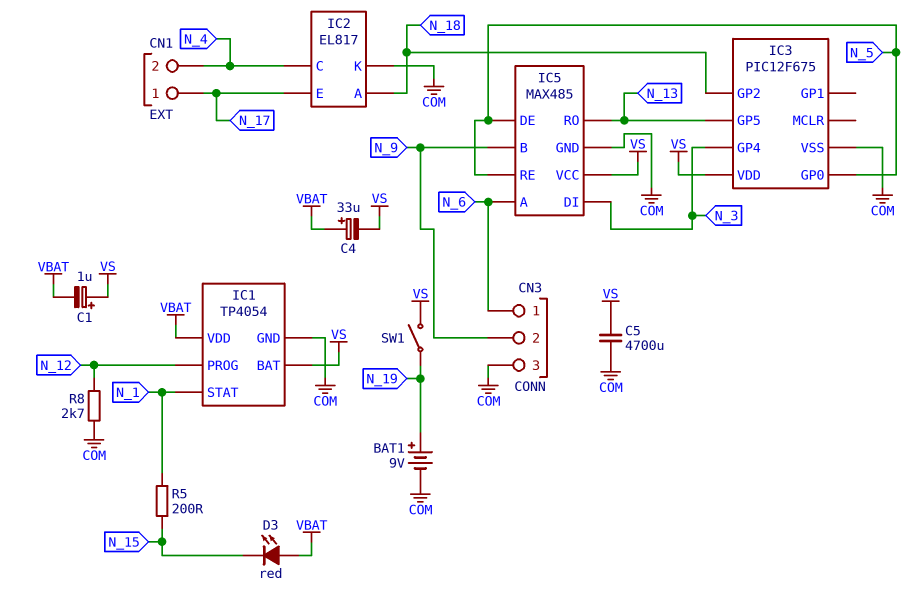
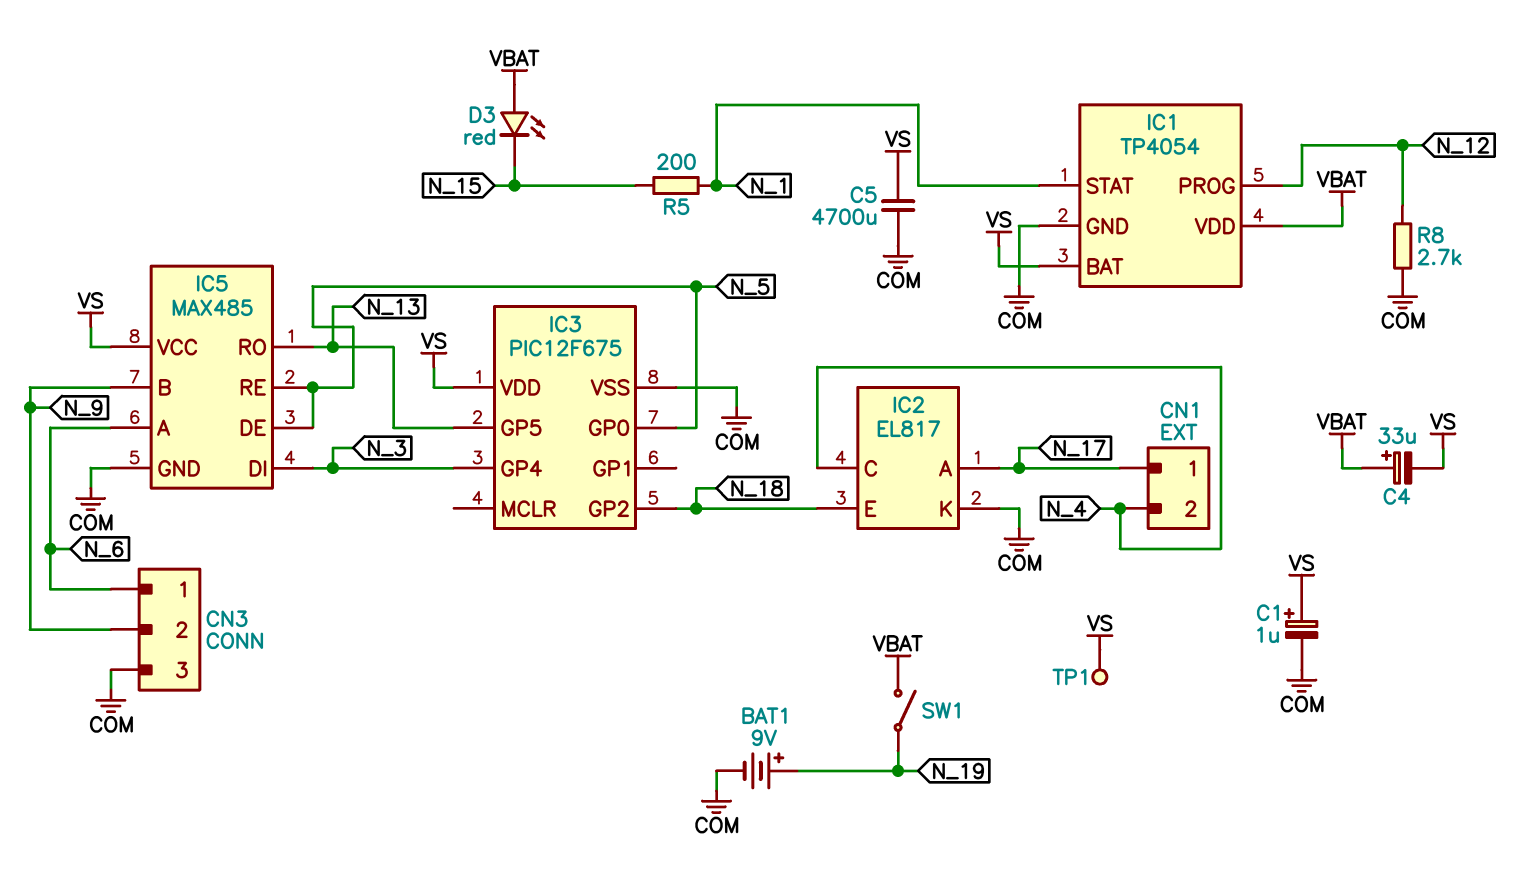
C1: 1uF (plus VS, minus VBAT) -> 1uF (plus VS, minus COM)
IC2 pin A: N_18 -> N_17
IC2 pin E: N_17 -> N_18
SW1: switch (N_19, VS) -> switch (N_19, VBAT)
TP1: none -> test point (VS)

